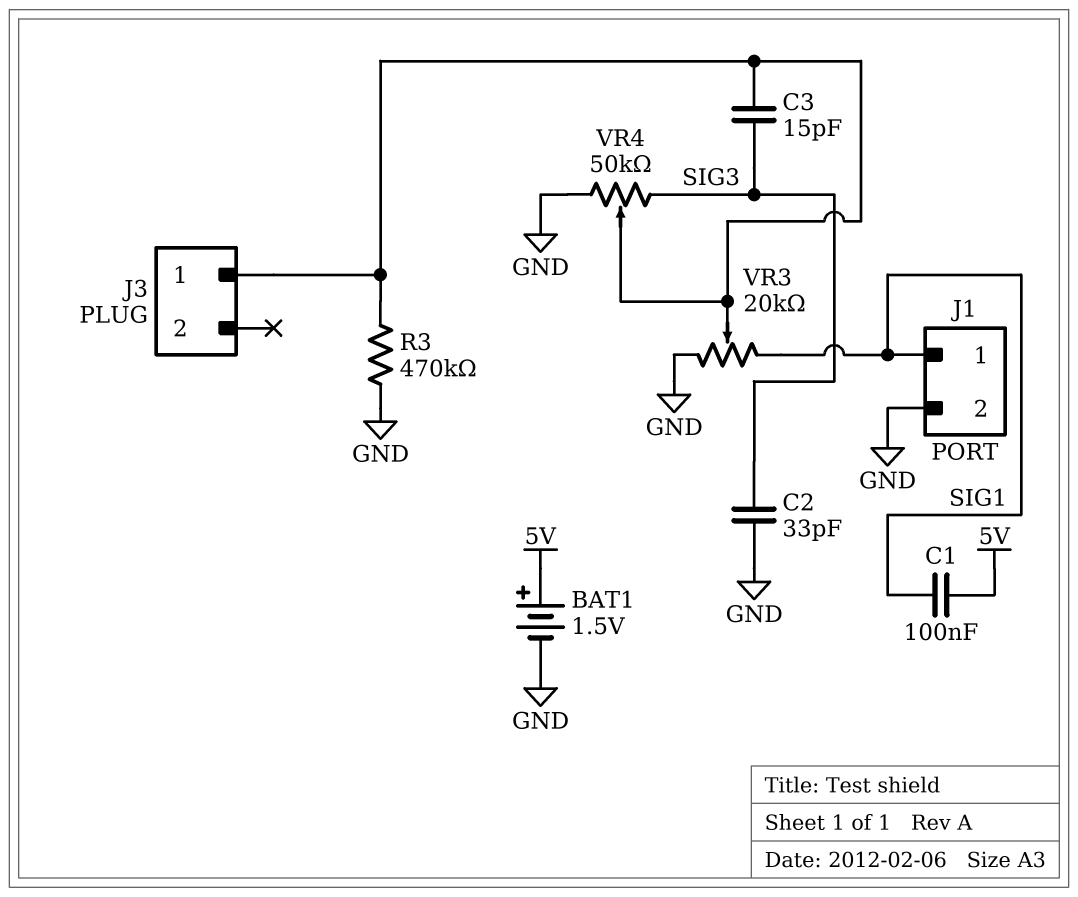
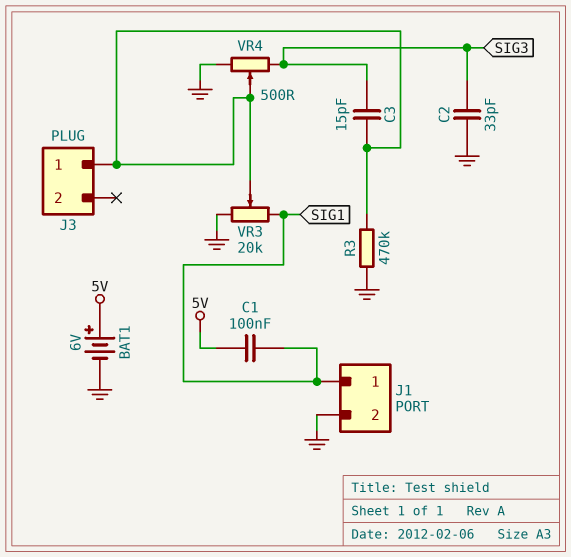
BAT1: 1.5V (plus 5V, minus GND) -> 6V (plus 5V, minus GND)
VR4: 50k (GND, SIG3, wiper J3/1) -> 500 (GND, SIG3, wiper J3/1)

